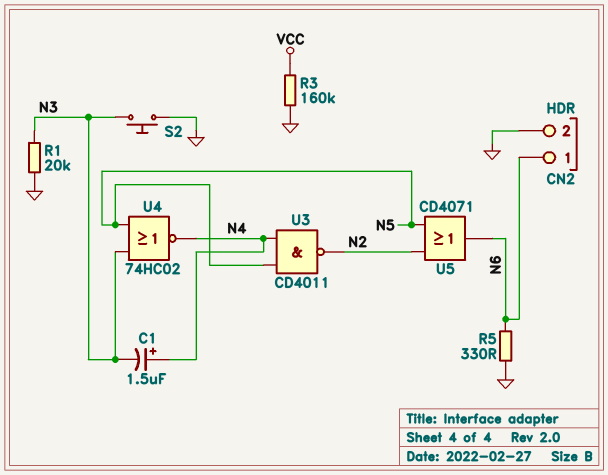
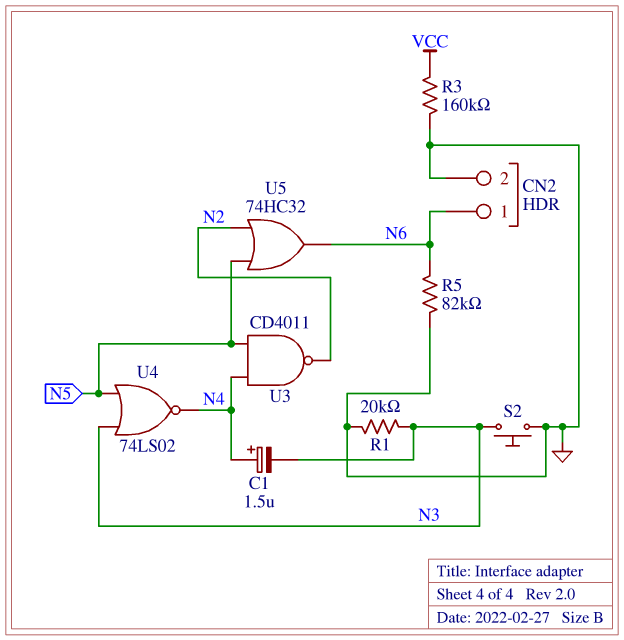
R5: 330 (GND, N6) -> 82k (GND, N6)
U4: NOR 74HC02 (in N3, in N5, out N4) -> NOR 74LS02 (in N3, in N5, out N4)
U5: OR CD4071 (in N2, in N5, out N6) -> OR 74HC32 (in N2, in N5, out N6)

